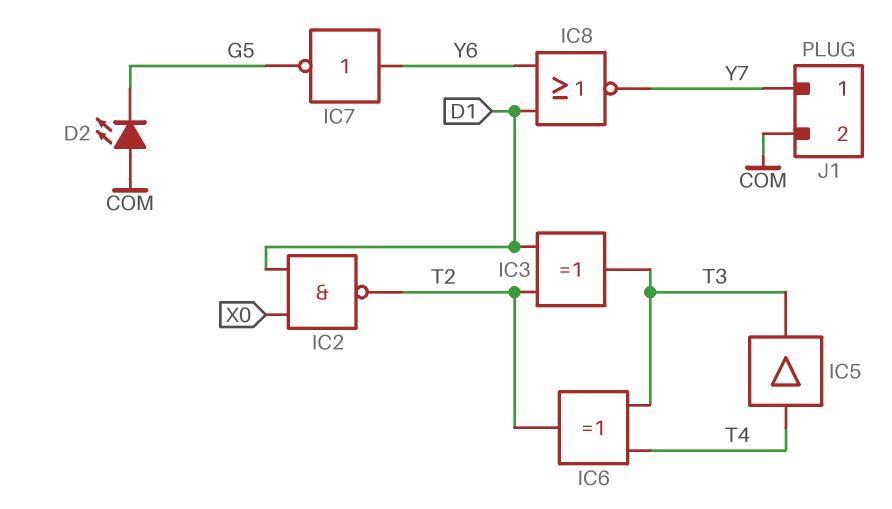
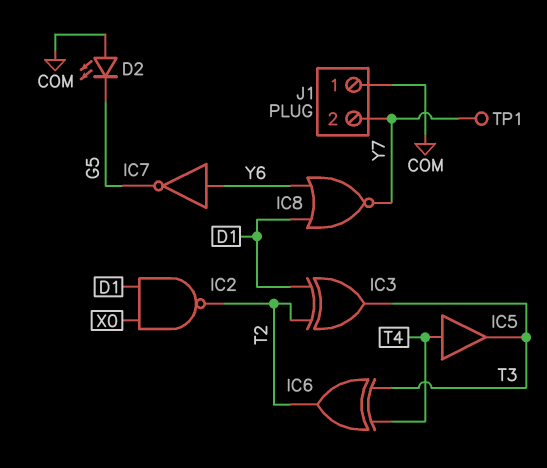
J1 pin 1: Y7 -> COM
J1 pin 2: COM -> Y7
TP1: none -> test point (Y7)

